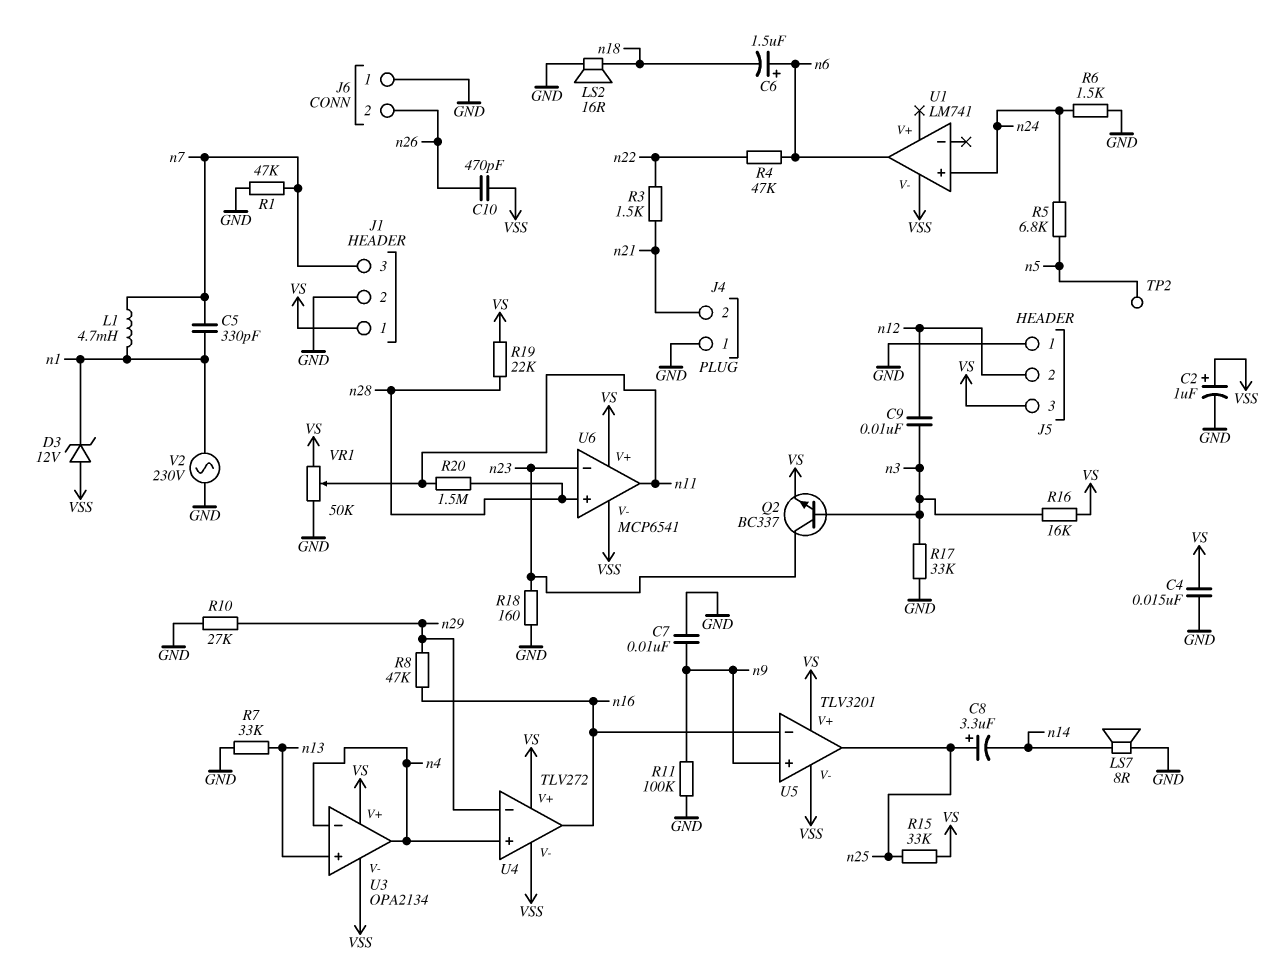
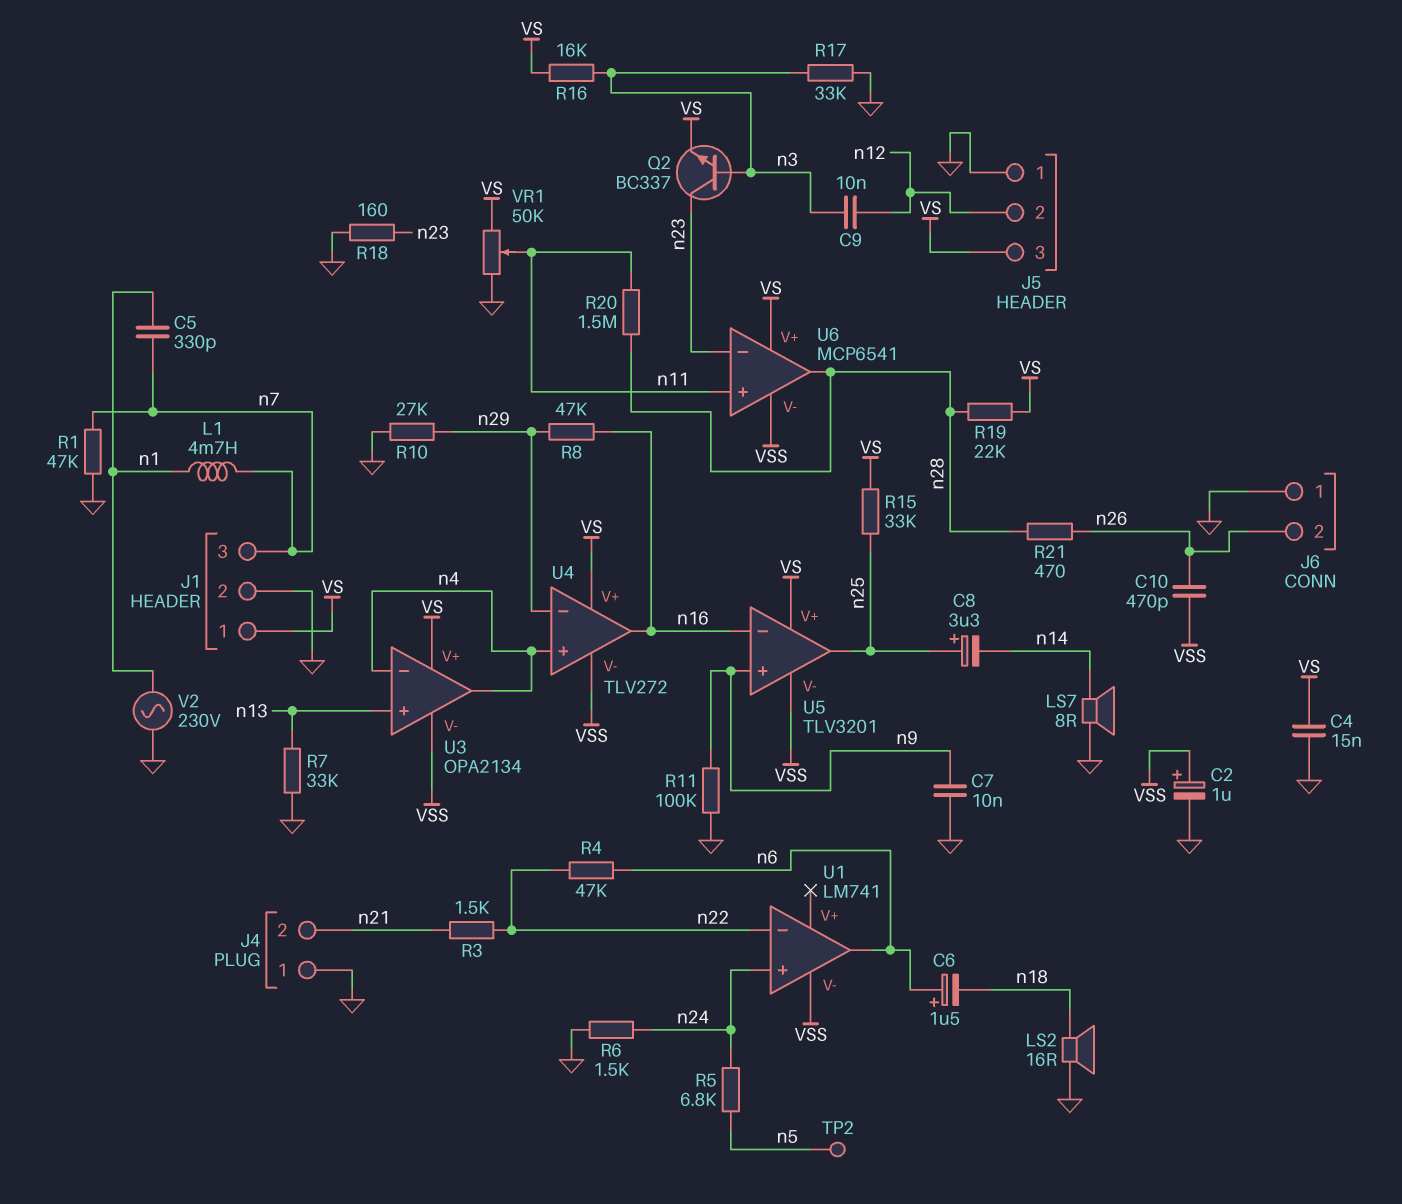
D3: zener 12V (A VSS, K n1) -> none
R21: none -> 470 (n26, n28)
U1 pin in-: none -> n22
U6 pin in+: n28 -> n11
U6 pin out: n11 -> n28

